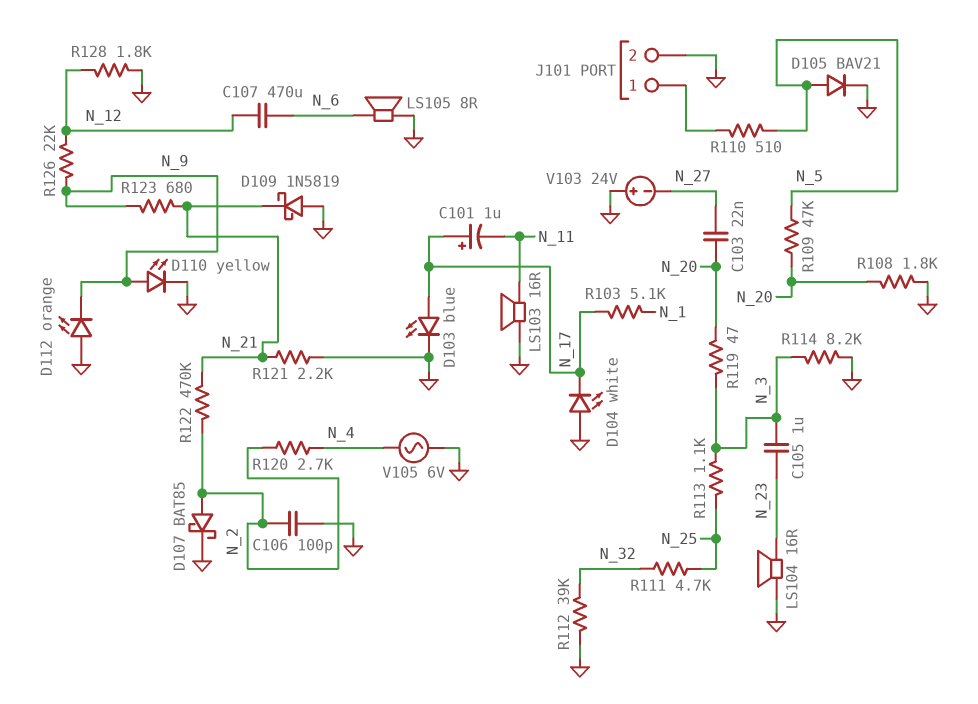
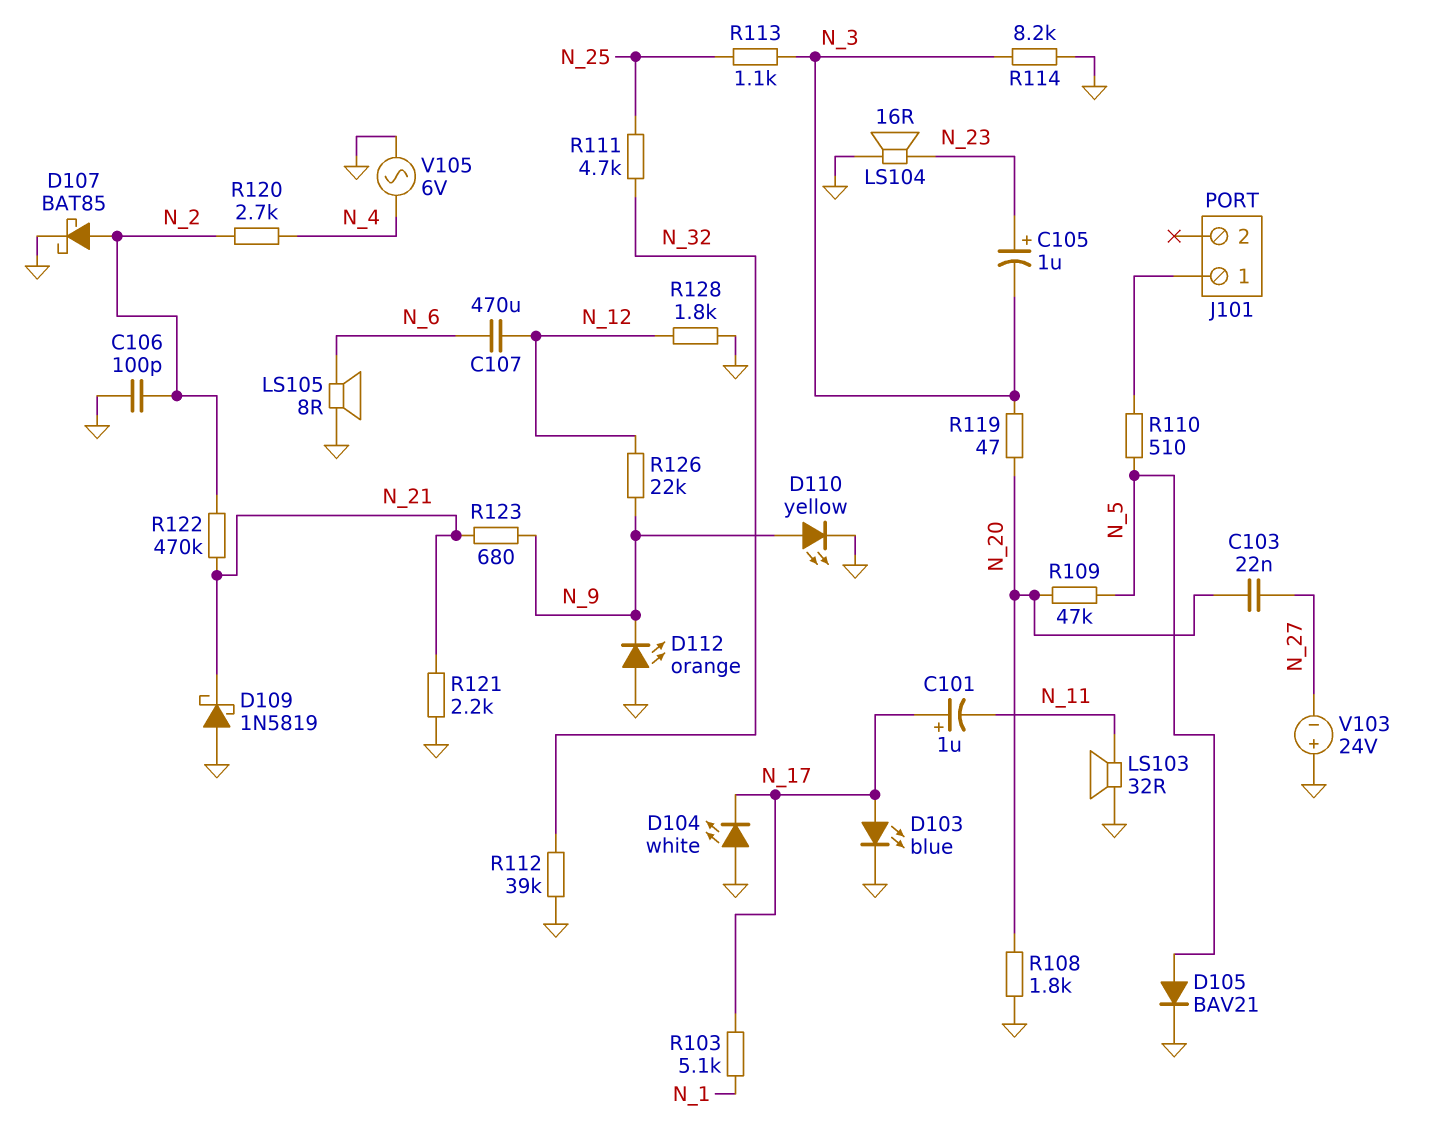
C105: 1uF (N_3, N_23) -> 1uF (plus N_23, minus N_3)
J101 pin 2: GND -> none
LS103: speaker 16R (GND, N_11) -> speaker 32R (GND, N_11)

